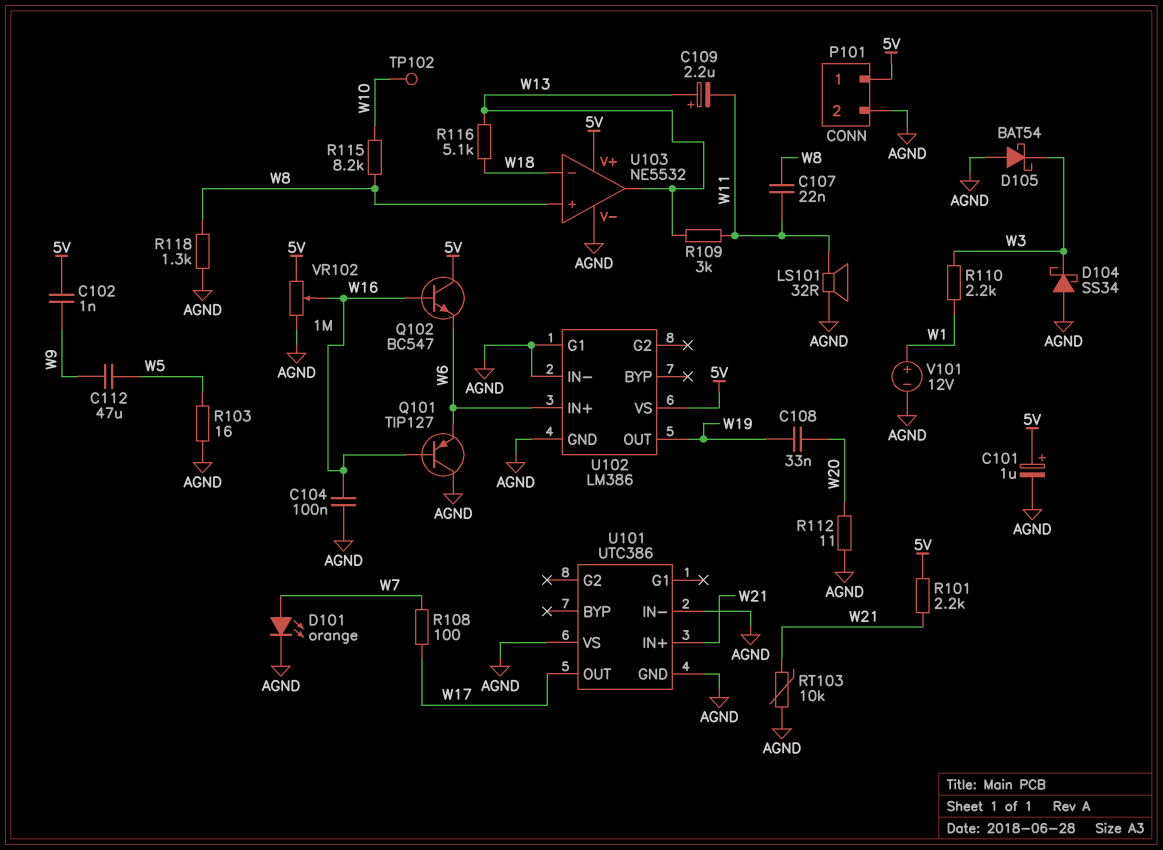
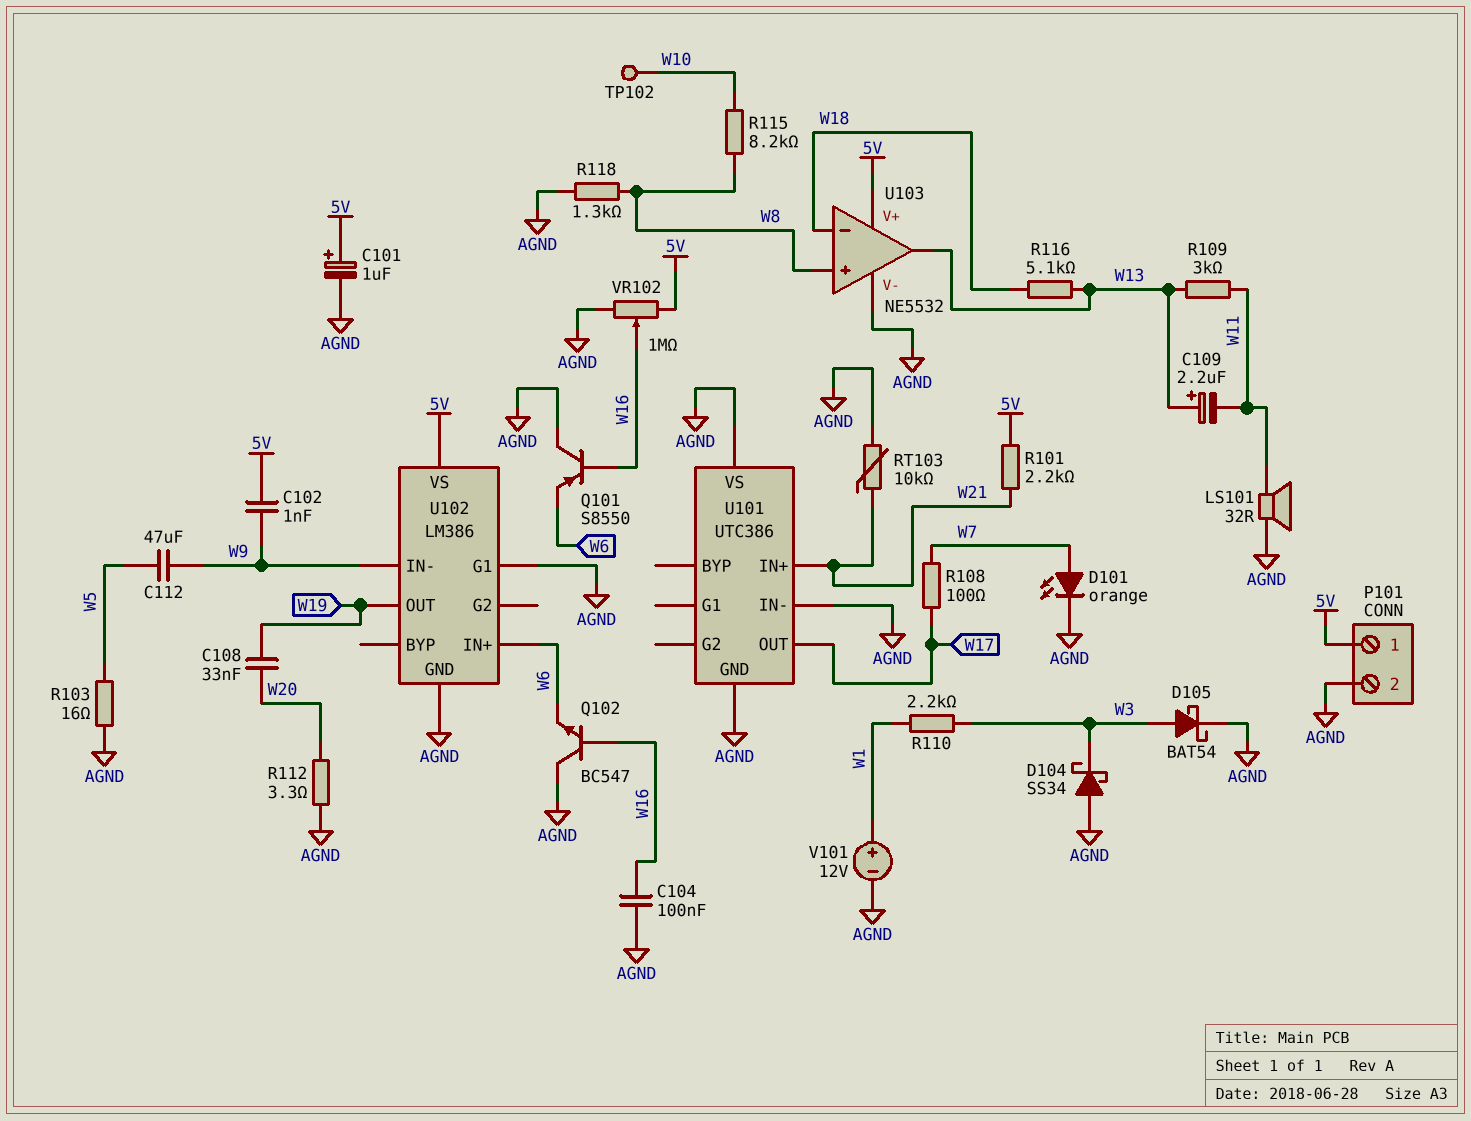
C107: 22nF (W8, W11) -> none
D105: schottky BAT54 (A AGND, K W3) -> schottky BAT54 (A W3, K AGND)
Q101: PNP TIP127 (B W16, C AGND, E W6) -> PNP S8550 (B W16, C AGND, E W6)
Q102: NPN BC547 (B W16, C 5V, E W6) -> NPN BC547 (B W16, C AGND, E W6)
R112: 11 (AGND, W20) -> 3.3 (AGND, W20)
U102 pin IN-: AGND -> W9

